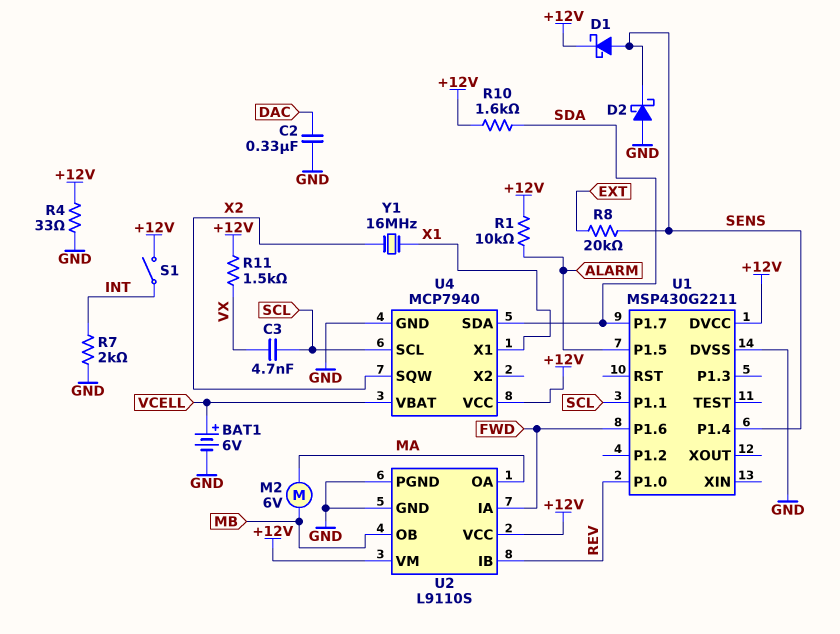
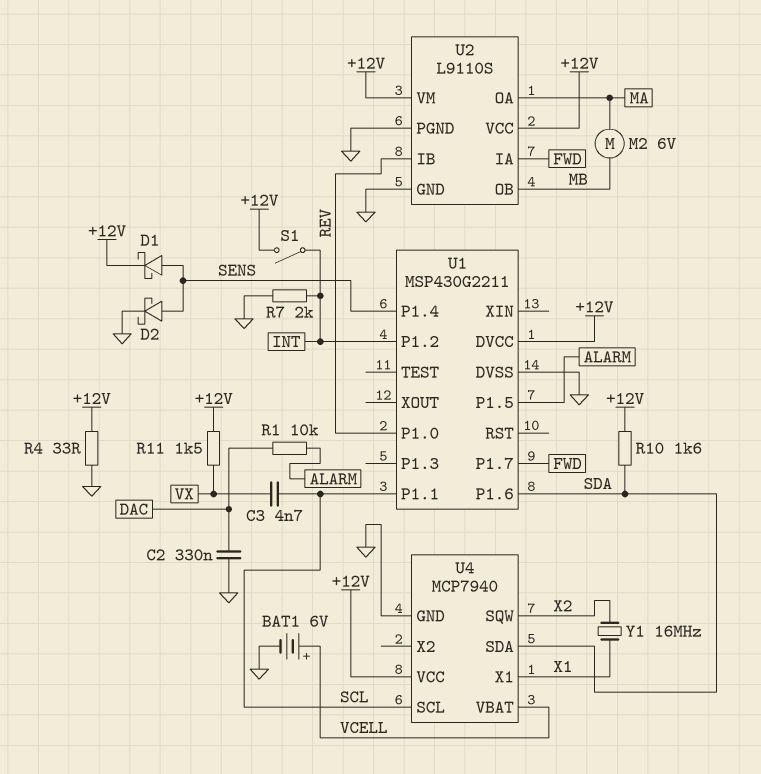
D2: schottky (A GND, K SENS) -> schottky (A SENS, K GND)
R1: 10k (+12V, ALARM) -> 10k (ALARM, DAC)
R8: 20k (EXT, SENS) -> none
U1 pin P1.2: none -> INT
U1 pin P1.6: FWD -> SDA
U1 pin P1.7: SDA -> FWD

